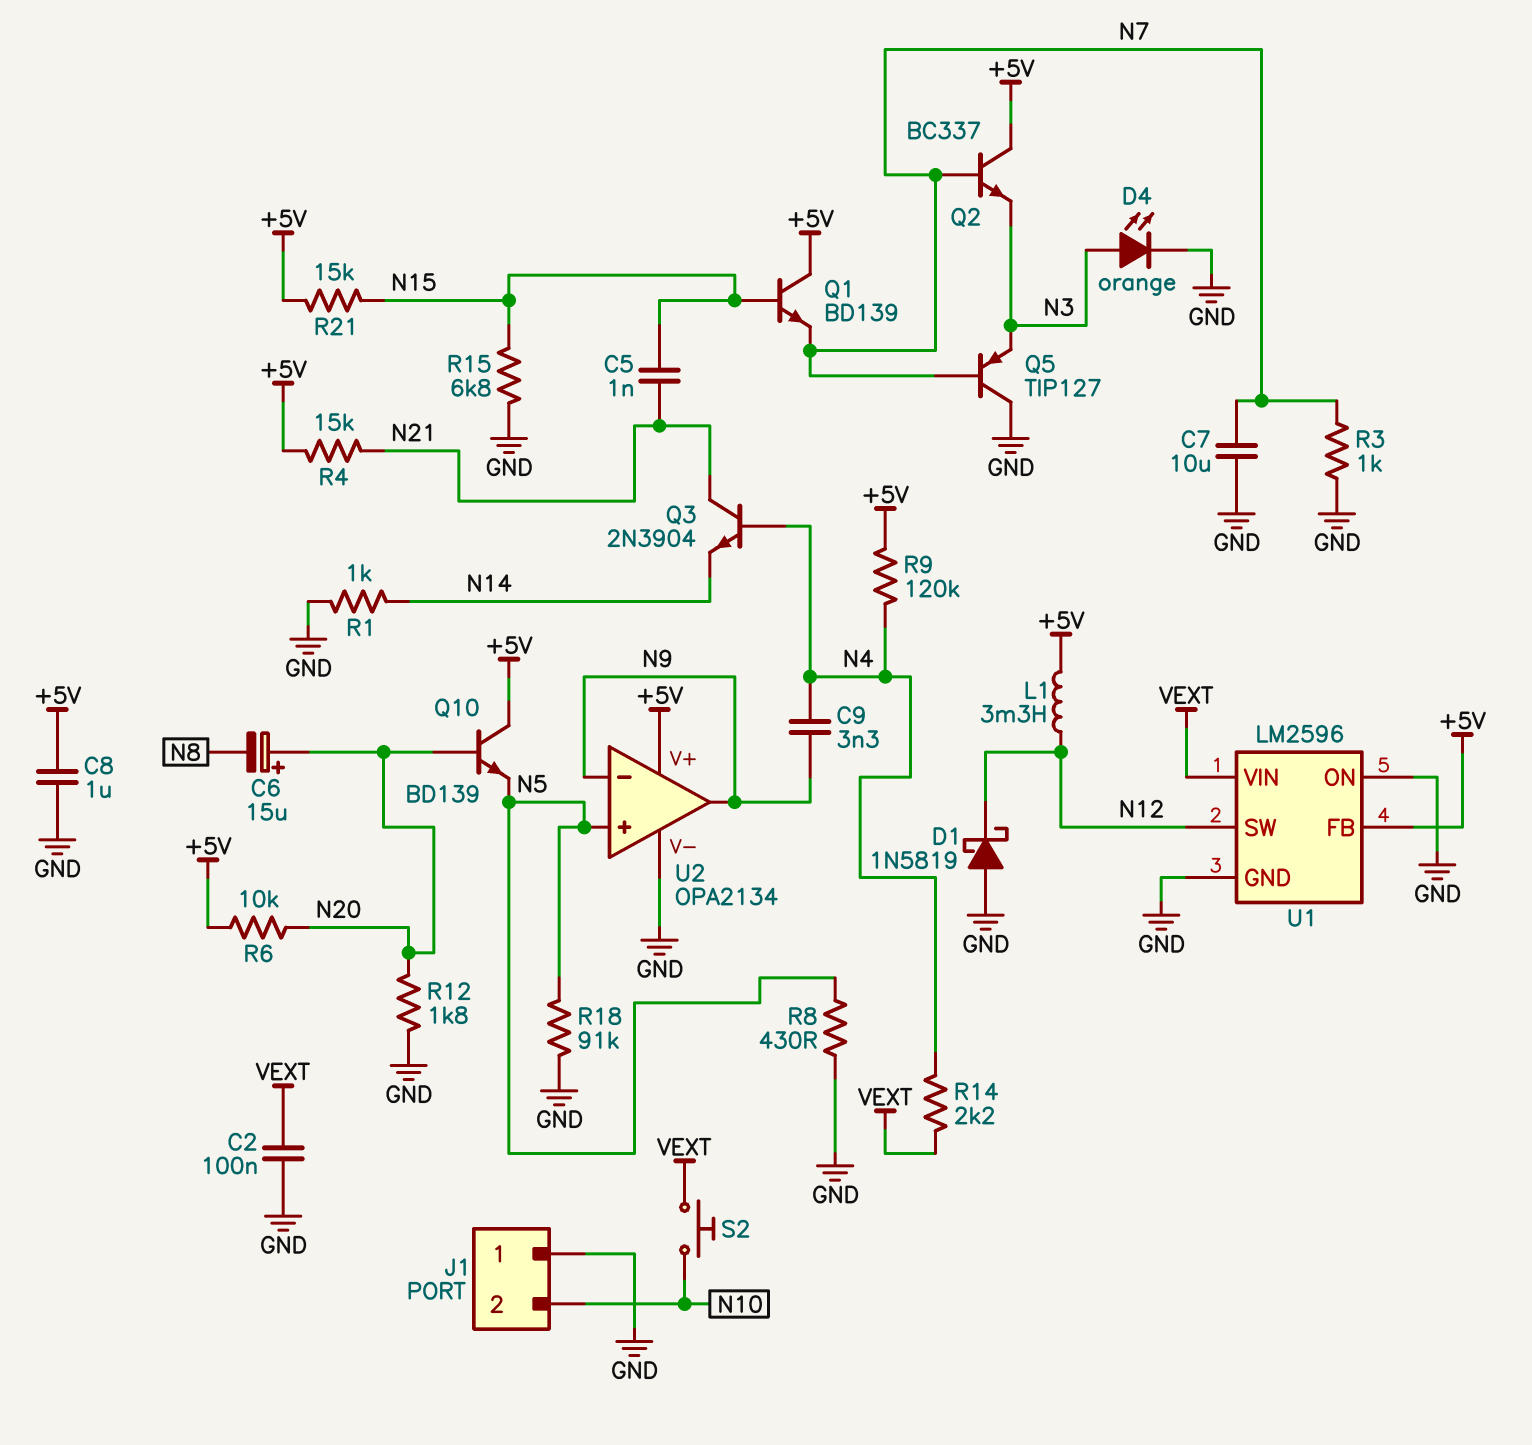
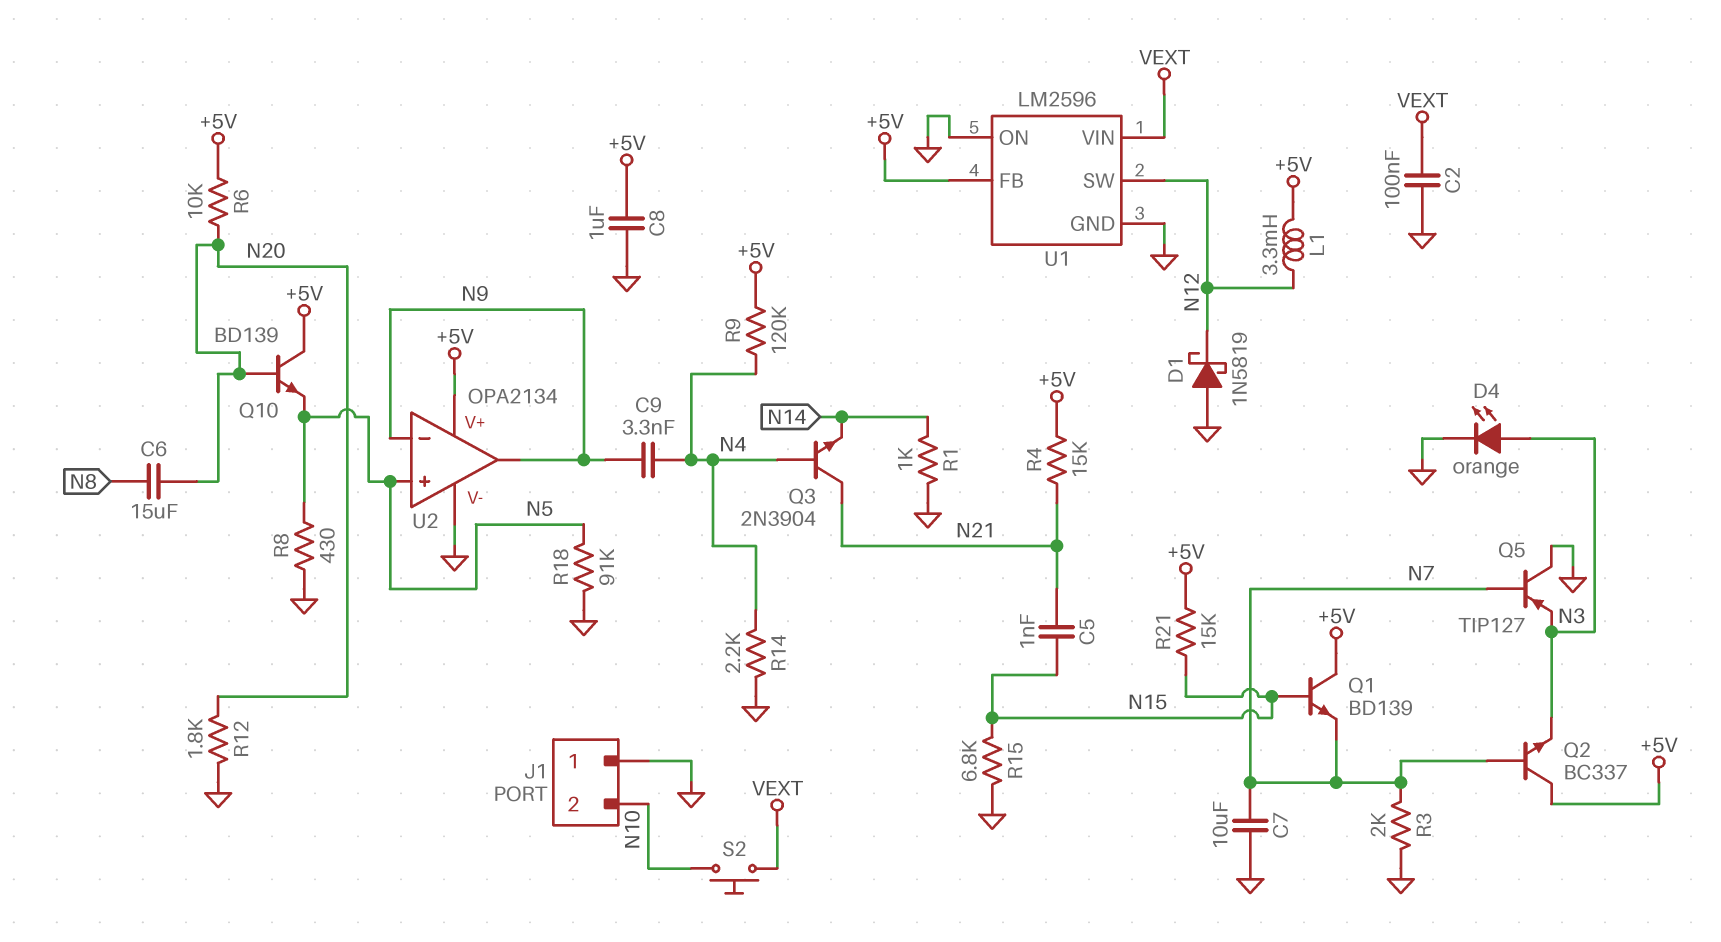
C6: 15uF (plus N20, minus N8) -> 15uF (N8, N20)
R3: 1k (GND, N7) -> 2k (GND, N7)
R14: 2.2k (N4, VEXT) -> 2.2k (GND, N4)

